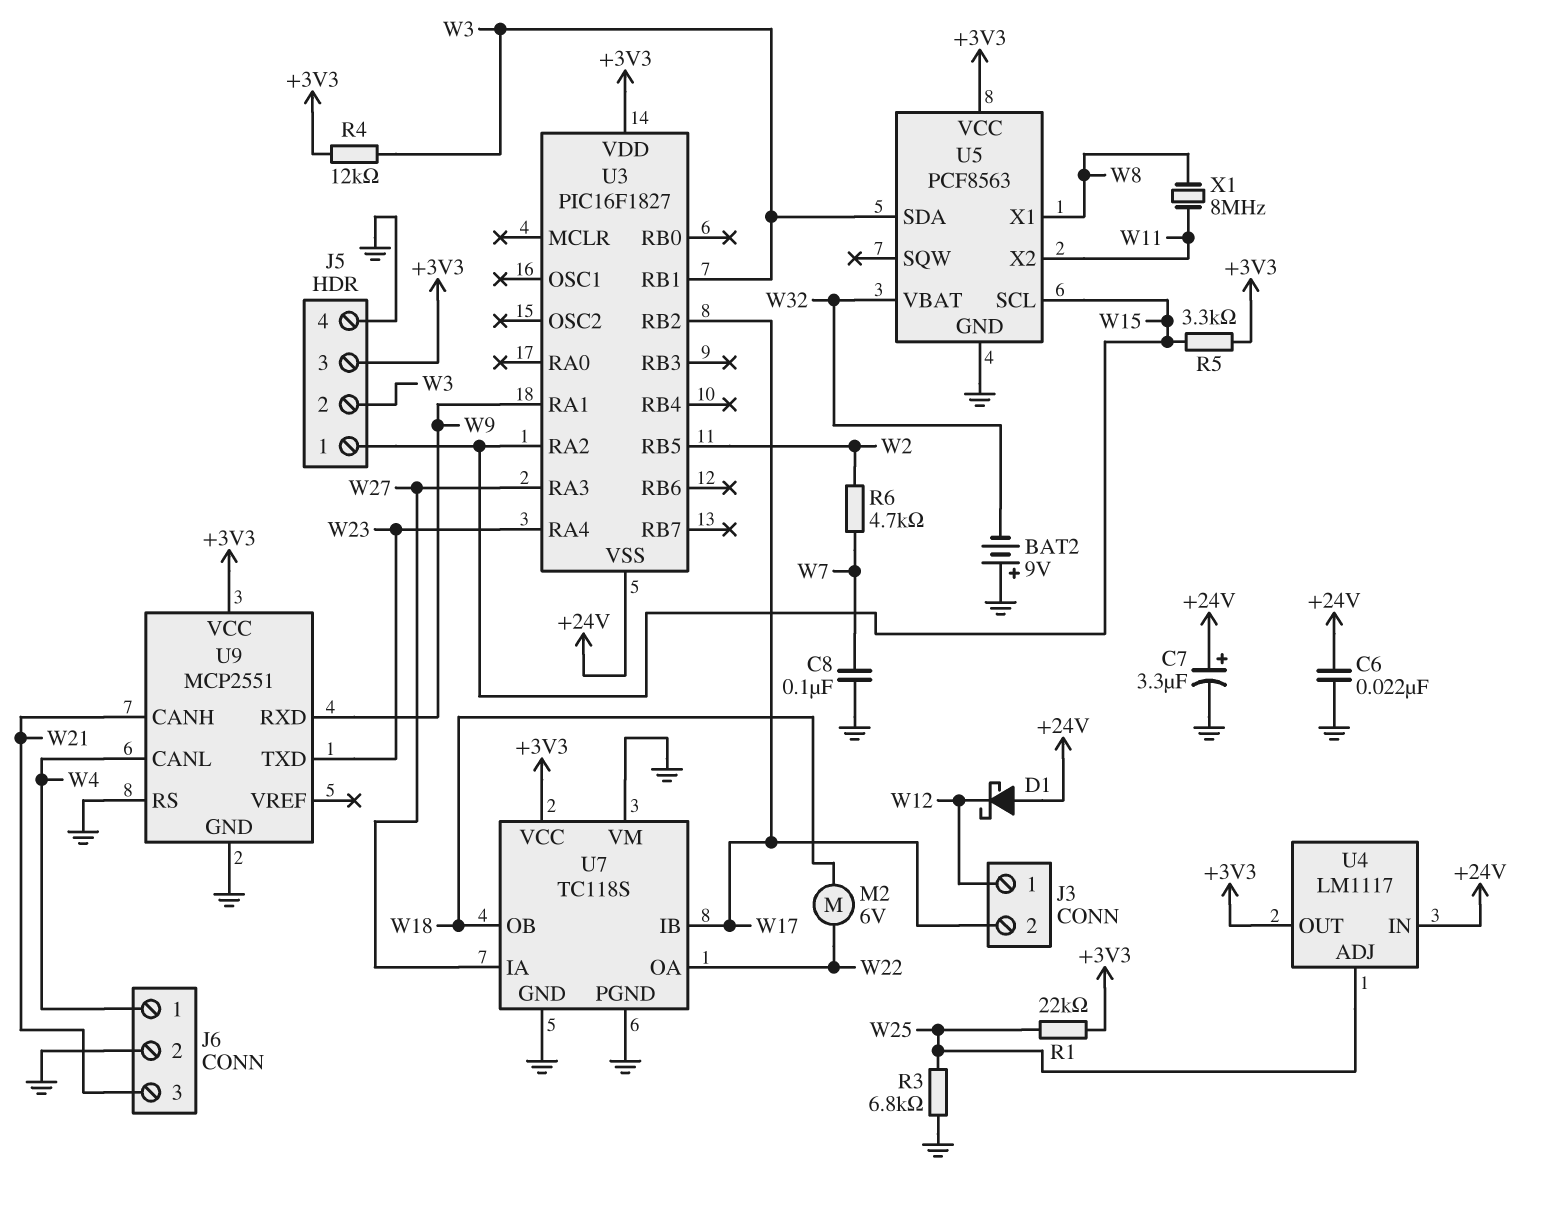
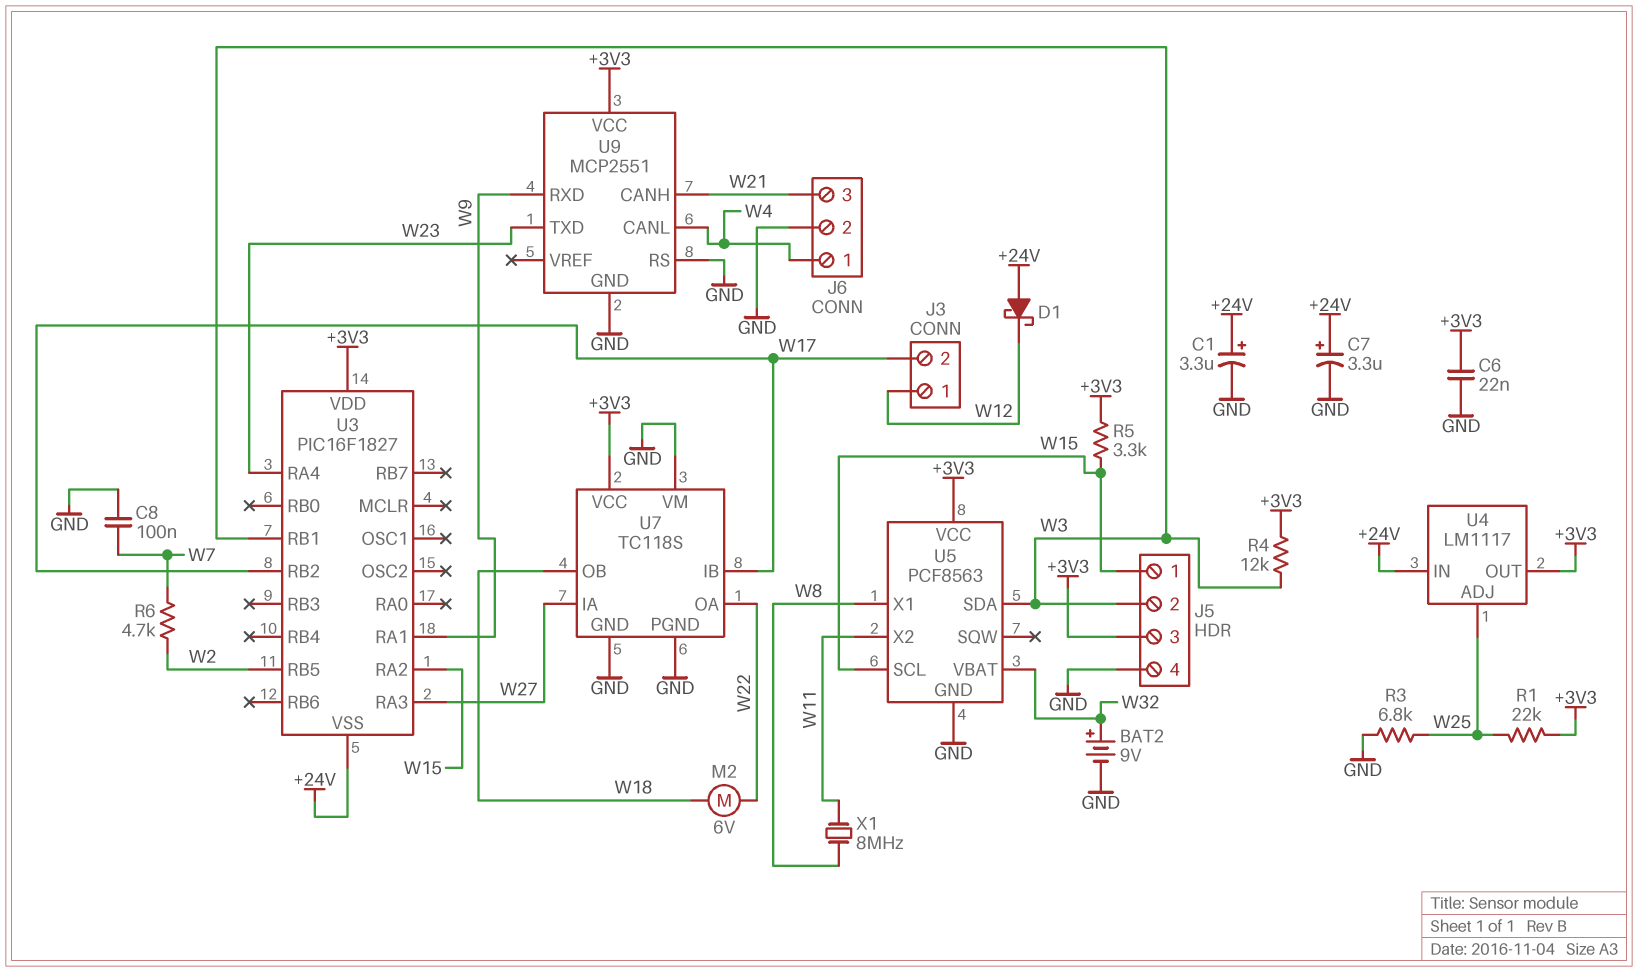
BAT2: 9V (plus GND, minus W32) -> 9V (plus W32, minus GND)
C1: none -> 3.3uF (plus +24V, minus GND)
C6: 22nF (+24V, GND) -> 22nF (+3V3, GND)

